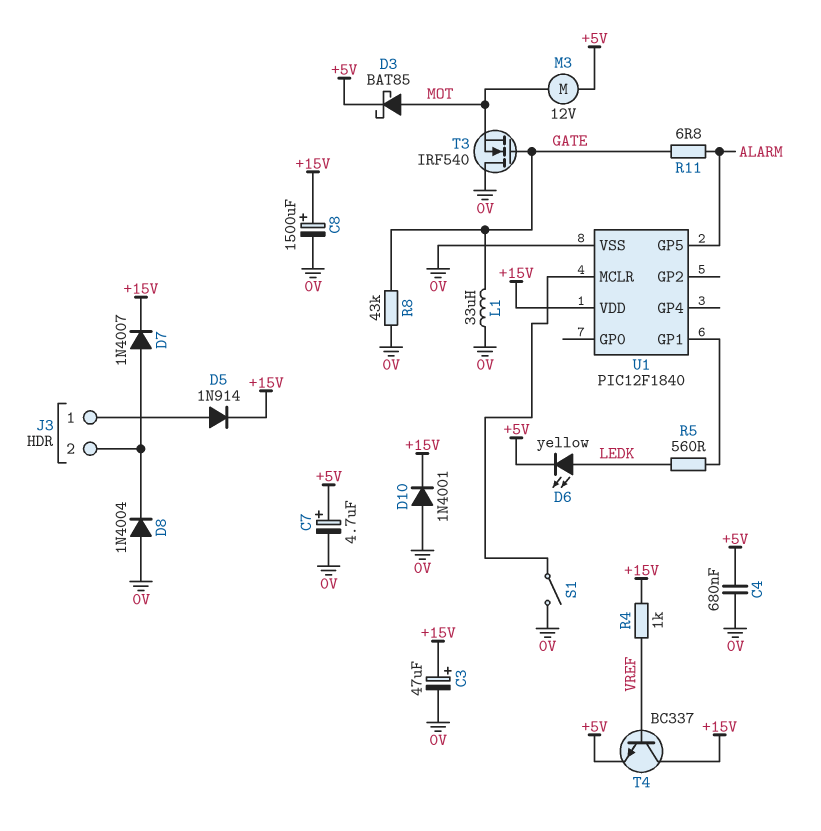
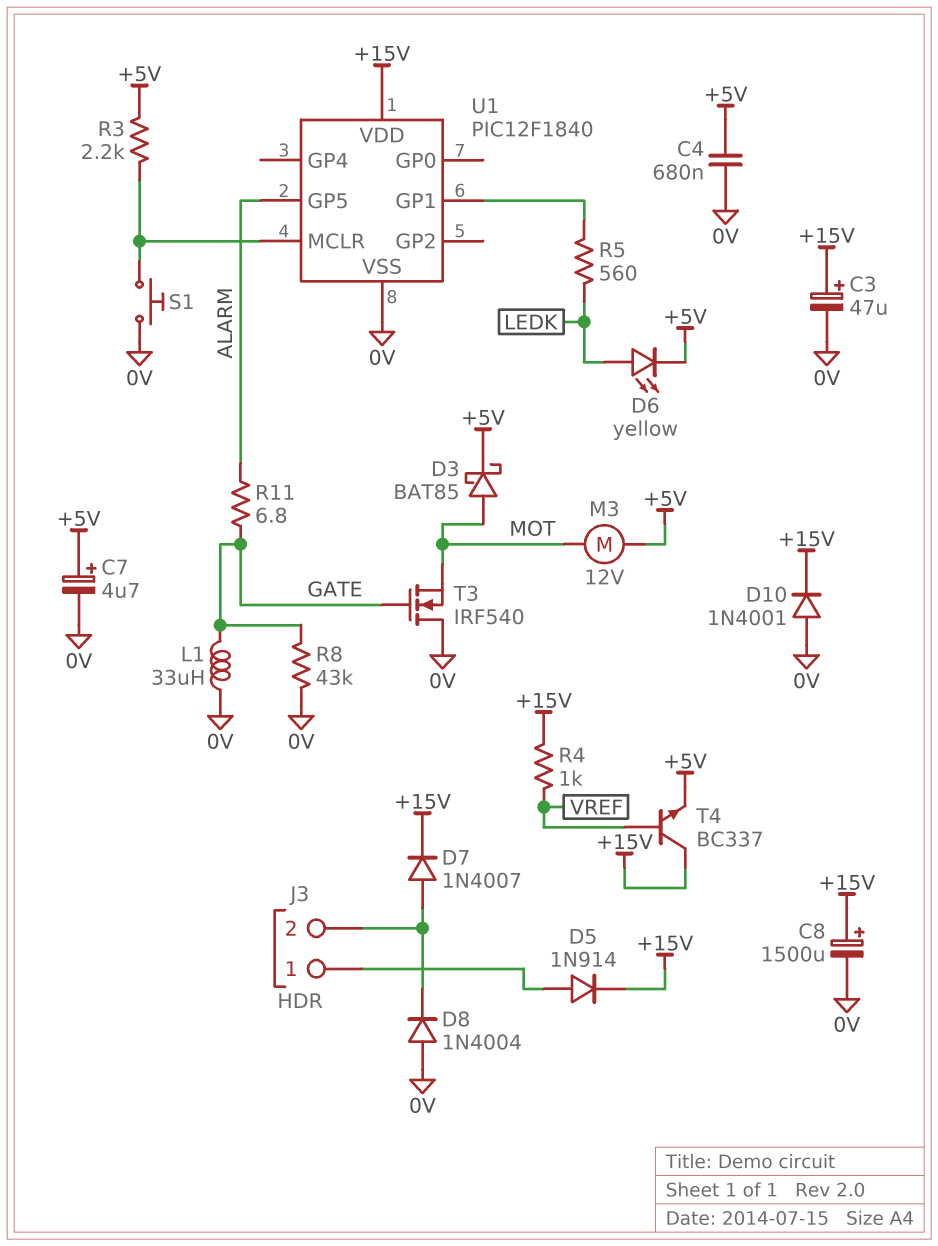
R3: none -> 2.2k (+5V, U1/MCLR)
S1: switch (0V, U1/MCLR) -> button (0V, U1/MCLR)

